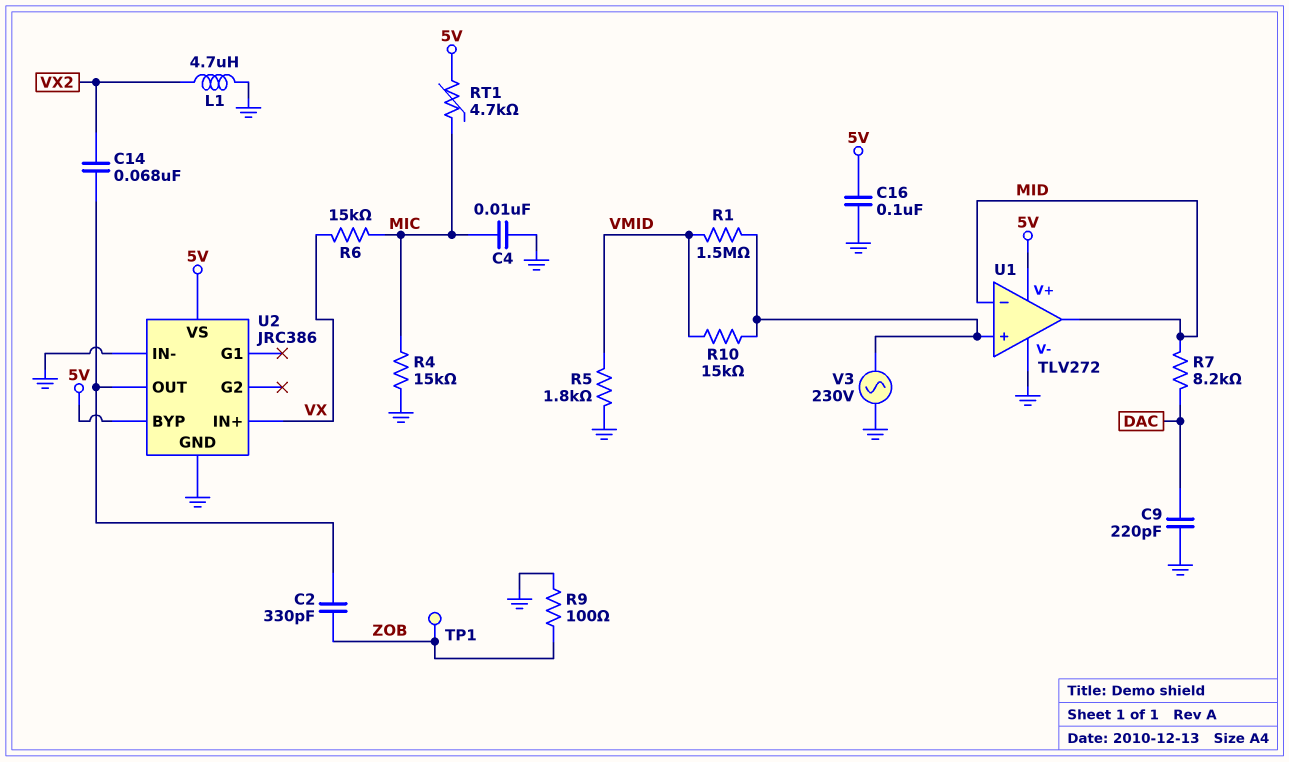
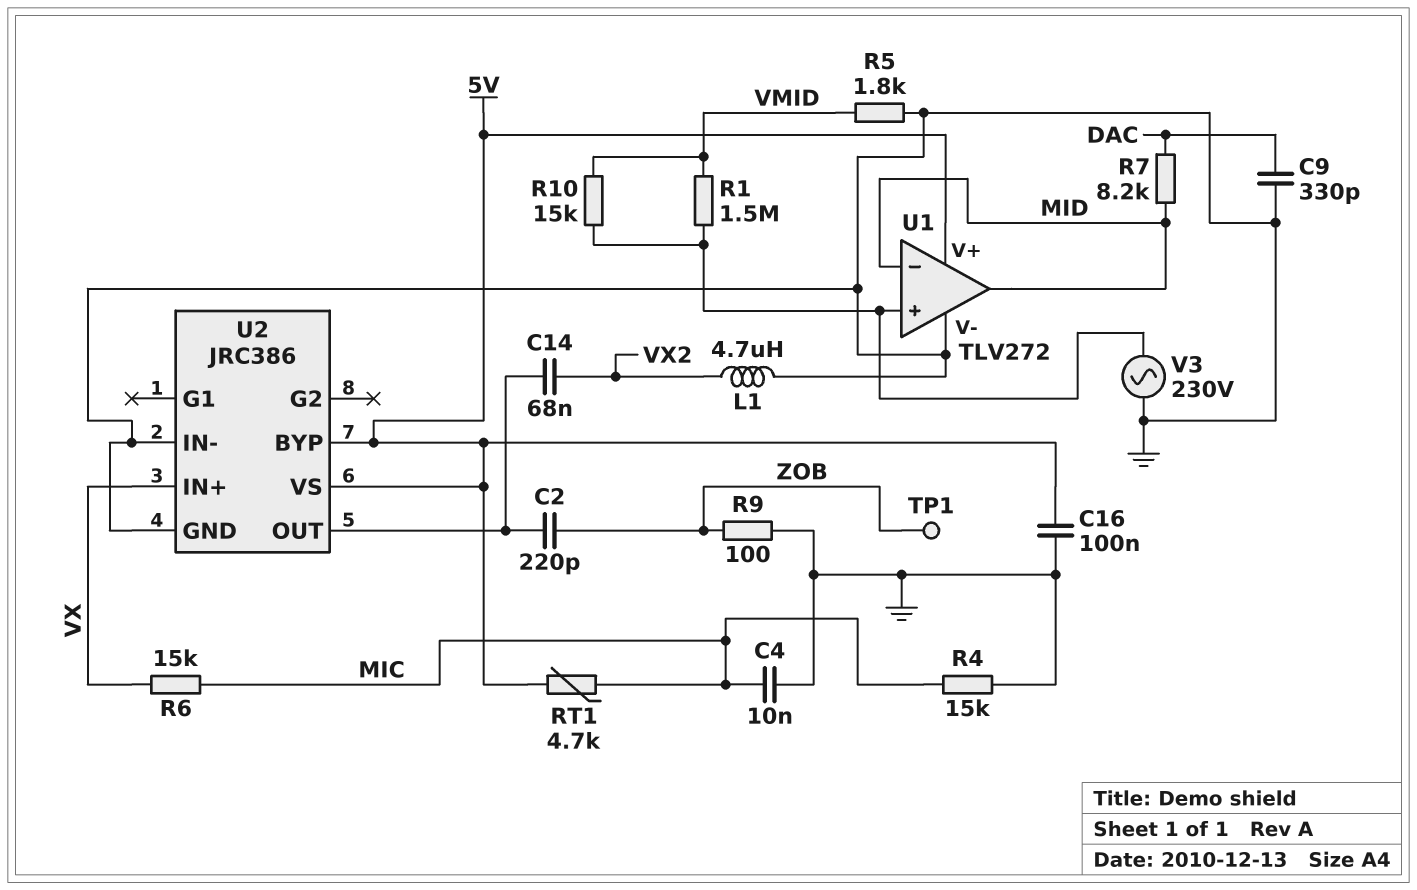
C2: 330pF (U2/OUT, ZOB) -> 220pF (U2/OUT, ZOB)
C9: 220pF (DAC, GND) -> 330pF (DAC, GND)

